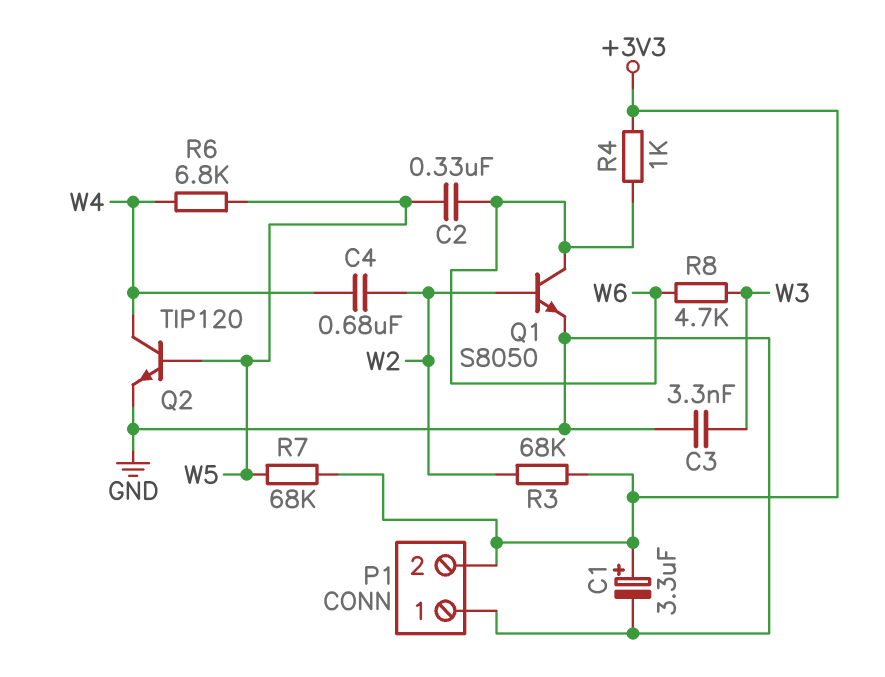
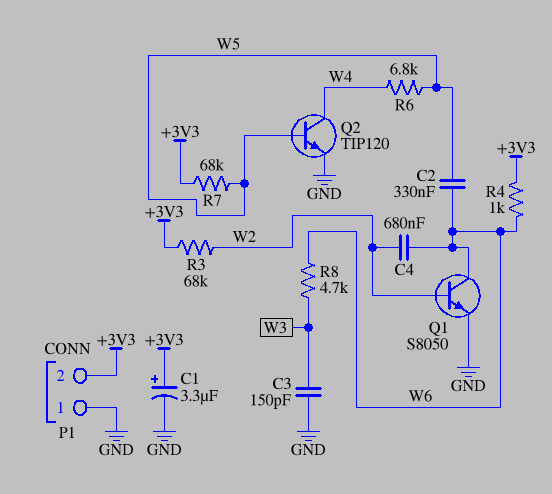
C3: 3.3nF (GND, W3) -> 150pF (GND, W3)
C4: 680nF (W2, W4) -> 680nF (W2, W6)

